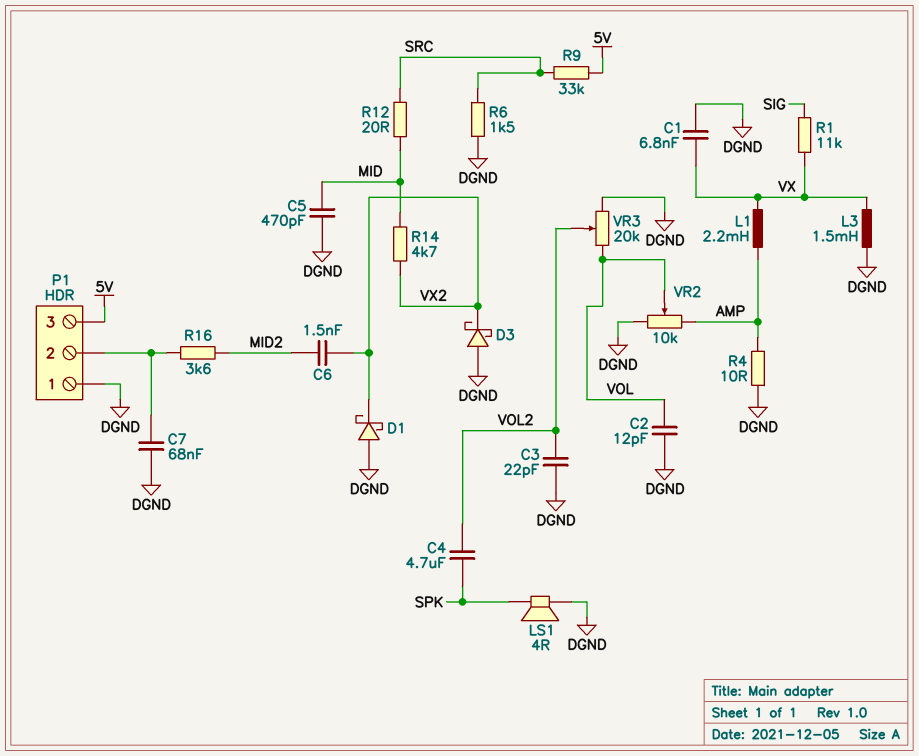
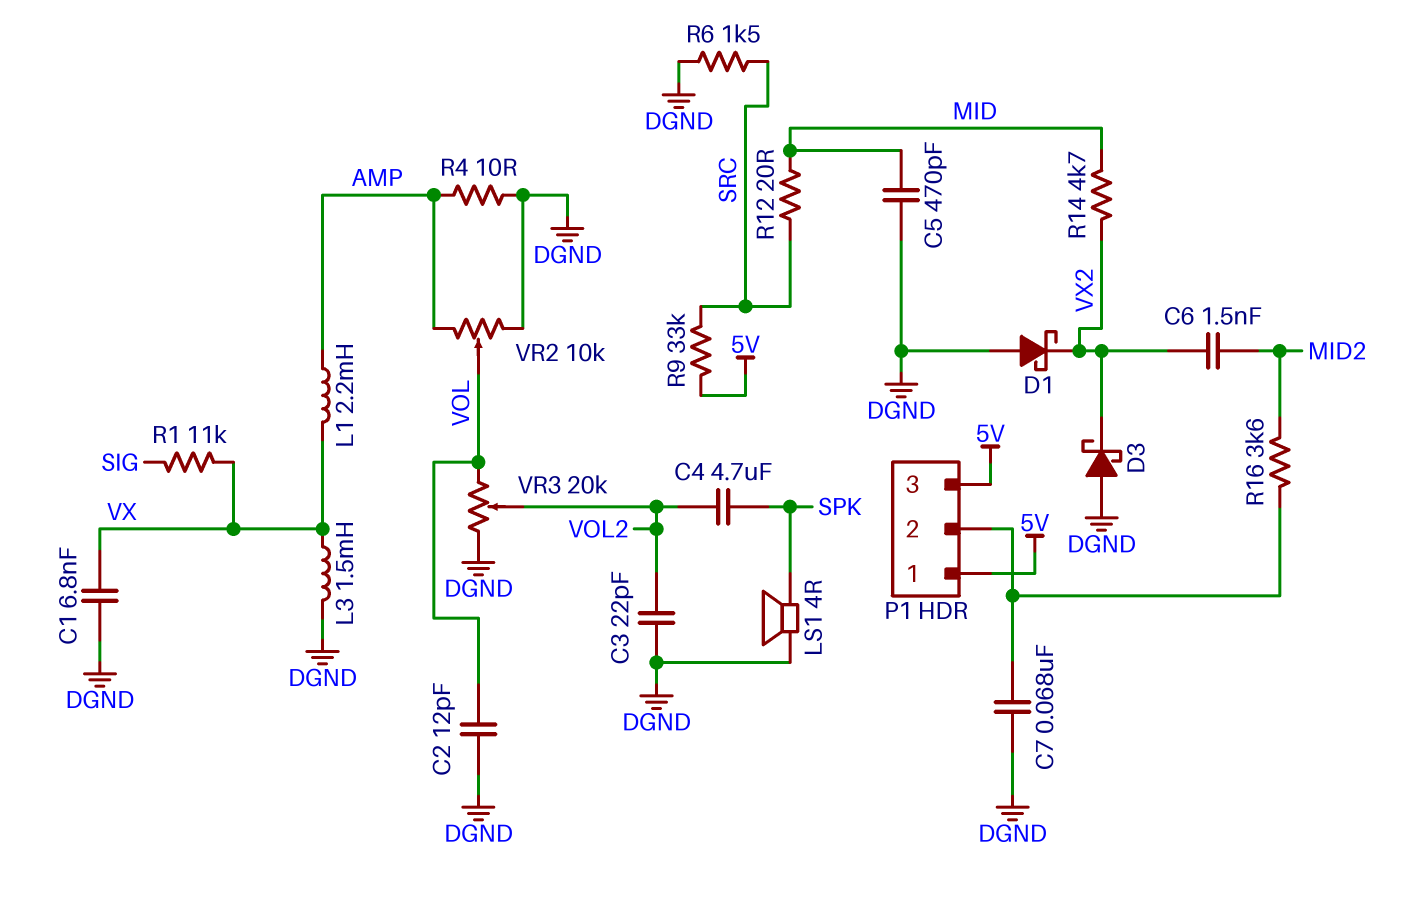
P1 pin 1: DGND -> 5V

